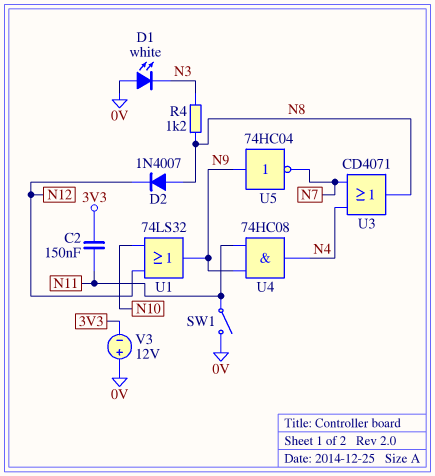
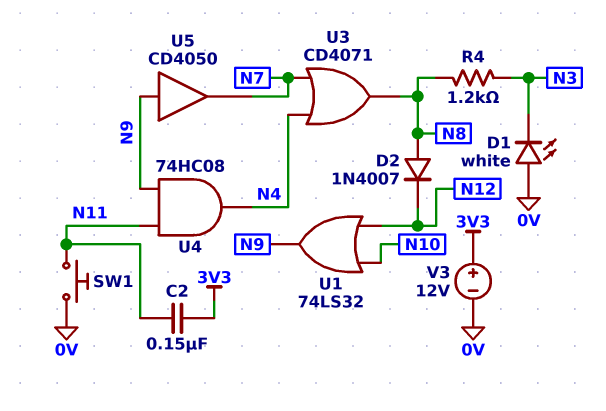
SW1: switch (0V, N11) -> button (0V, N11)
U5: NOT 74HC04 (in N9, out N7) -> buffer CD4050 (in N9, out N7)
V3: 12V (plus 0V, minus 3V3) -> 12V (plus 3V3, minus 0V)

